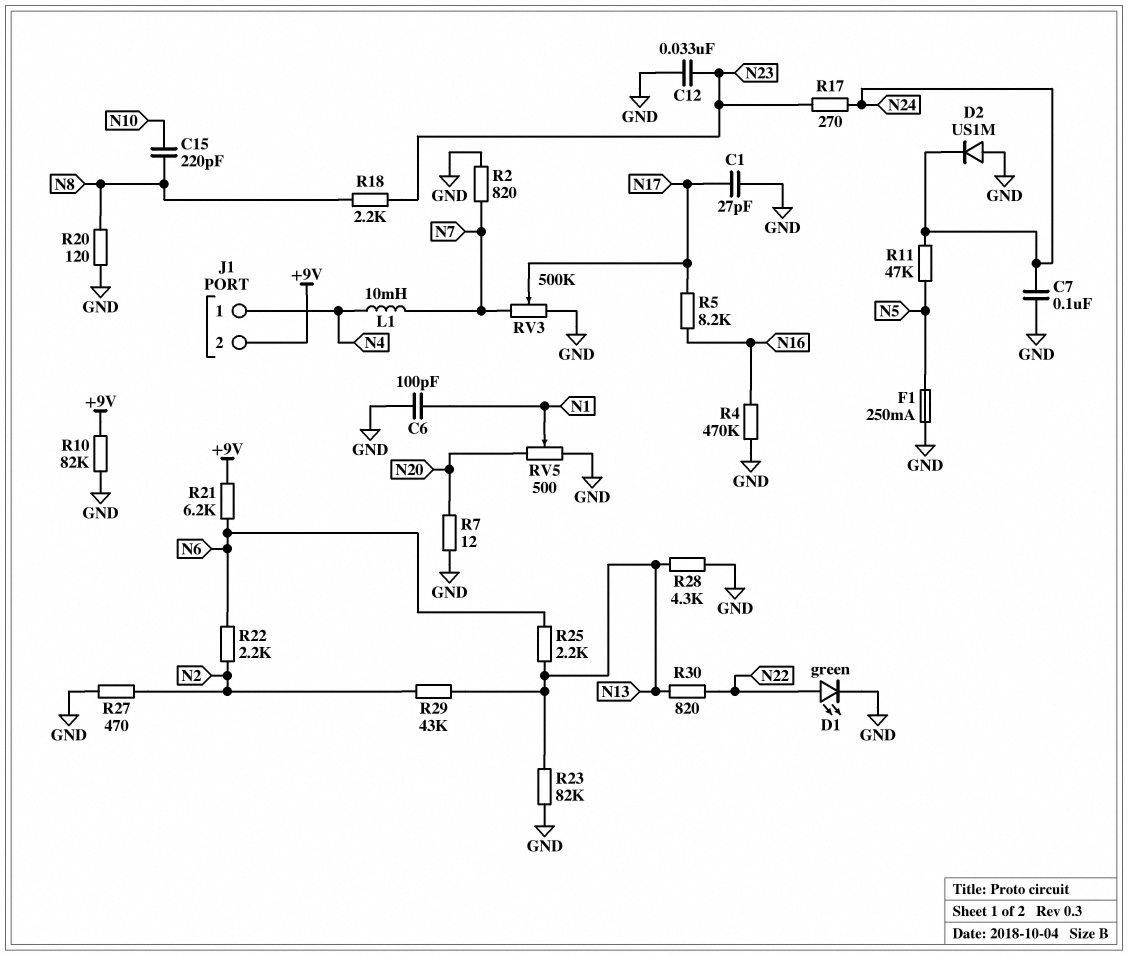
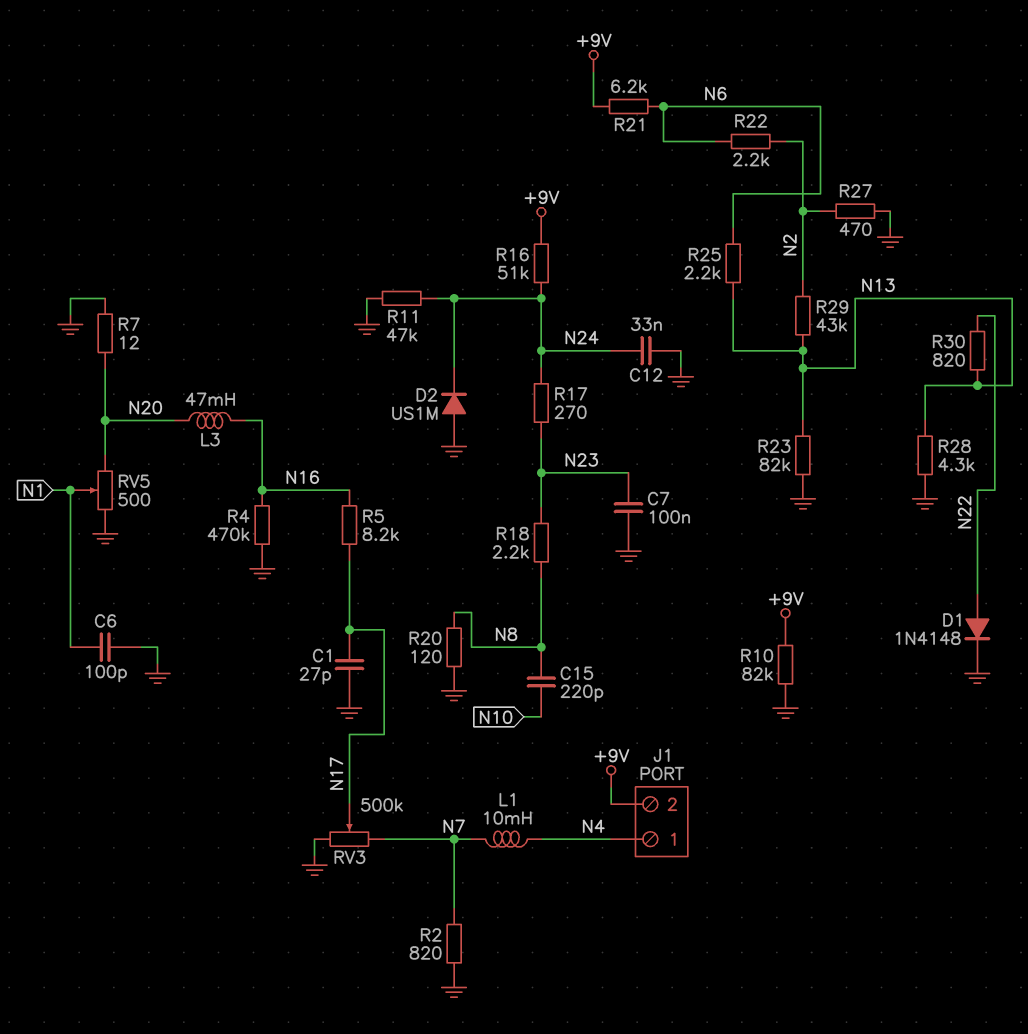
C7: 100nF (GND, N24) -> 100nF (GND, N23)
C12: 33nF (GND, N23) -> 33nF (GND, N24)
D1: LED green (A N22, K GND) -> diode 1N4148 (A N22, K GND)
F1: 250mA (GND, N5) -> none
L3: none -> 47mH (N16, N20)
R11: 47k (N5, N24) -> 47k (GND, N24)
R16: none -> 51k (+9V, N24)

